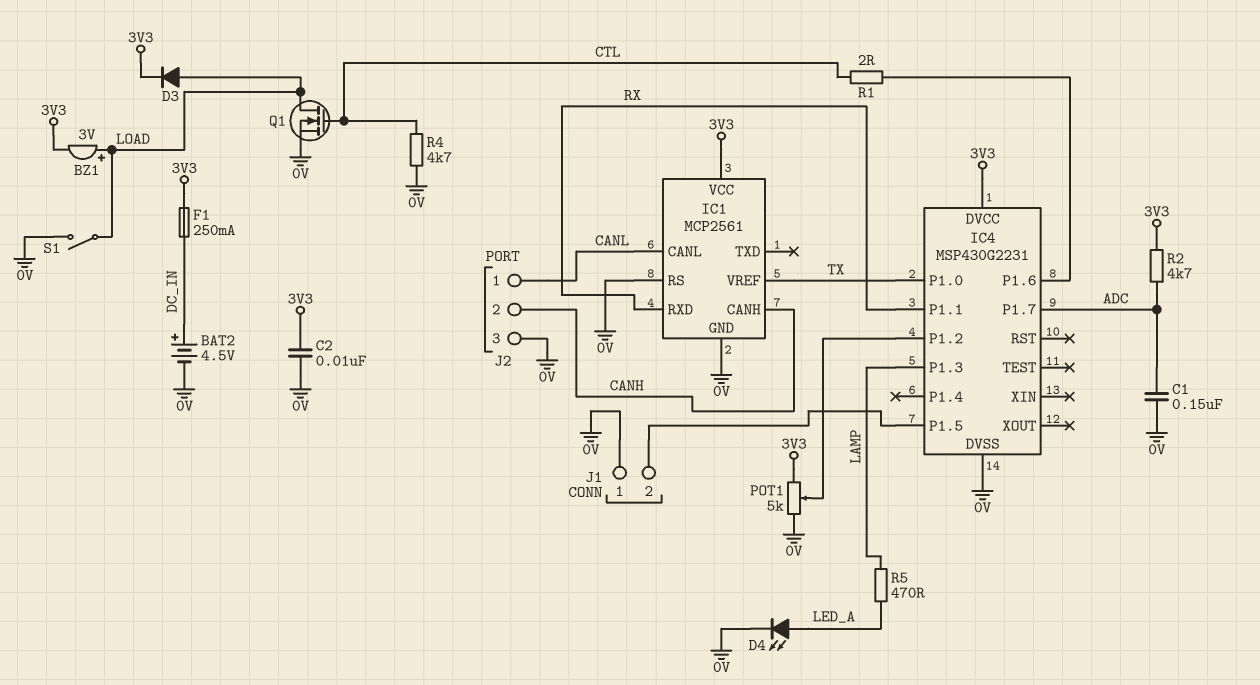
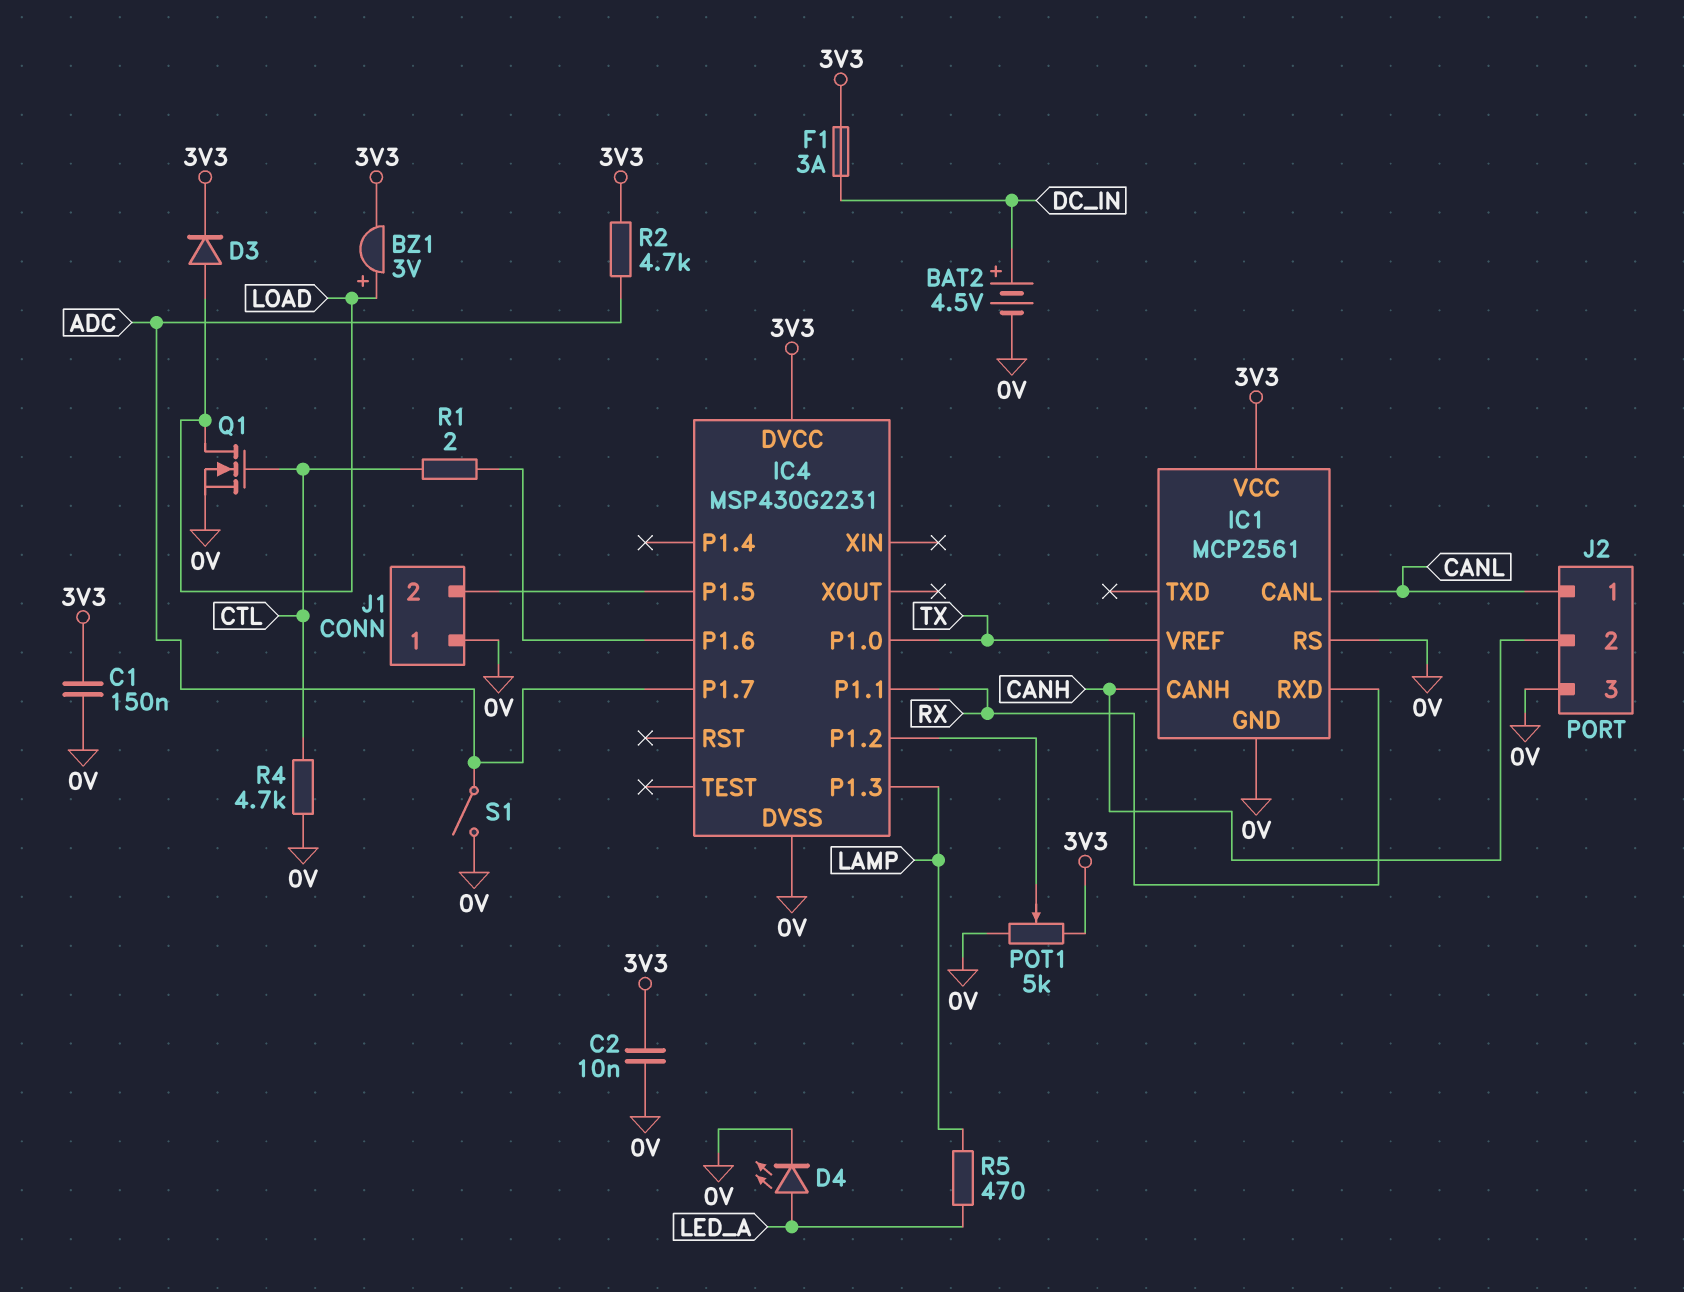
C1: 150nF (0V, ADC) -> 150nF (0V, 3V3)
F1: 250mA (3V3, DC_IN) -> 3A (3V3, DC_IN)
S1: switch (0V, LOAD) -> switch (0V, ADC)

